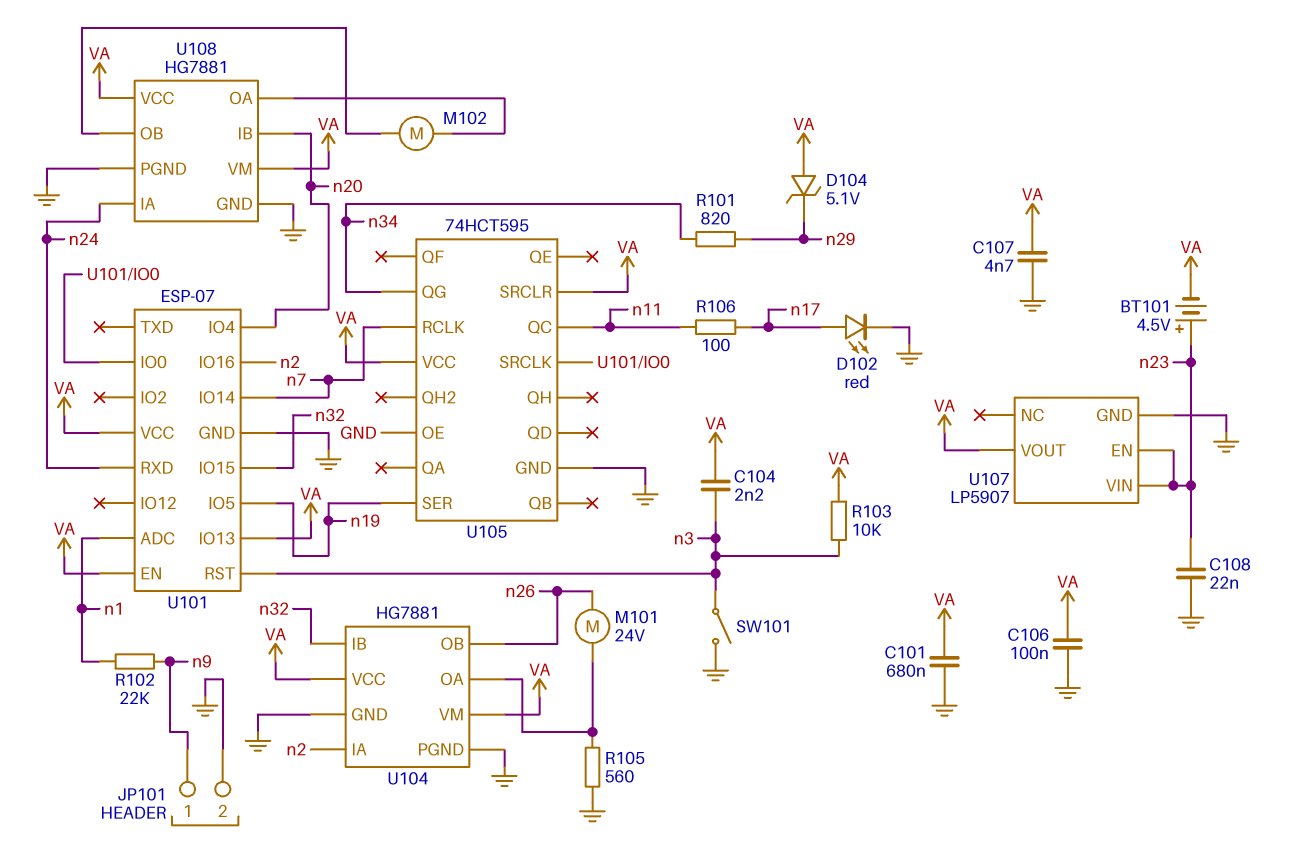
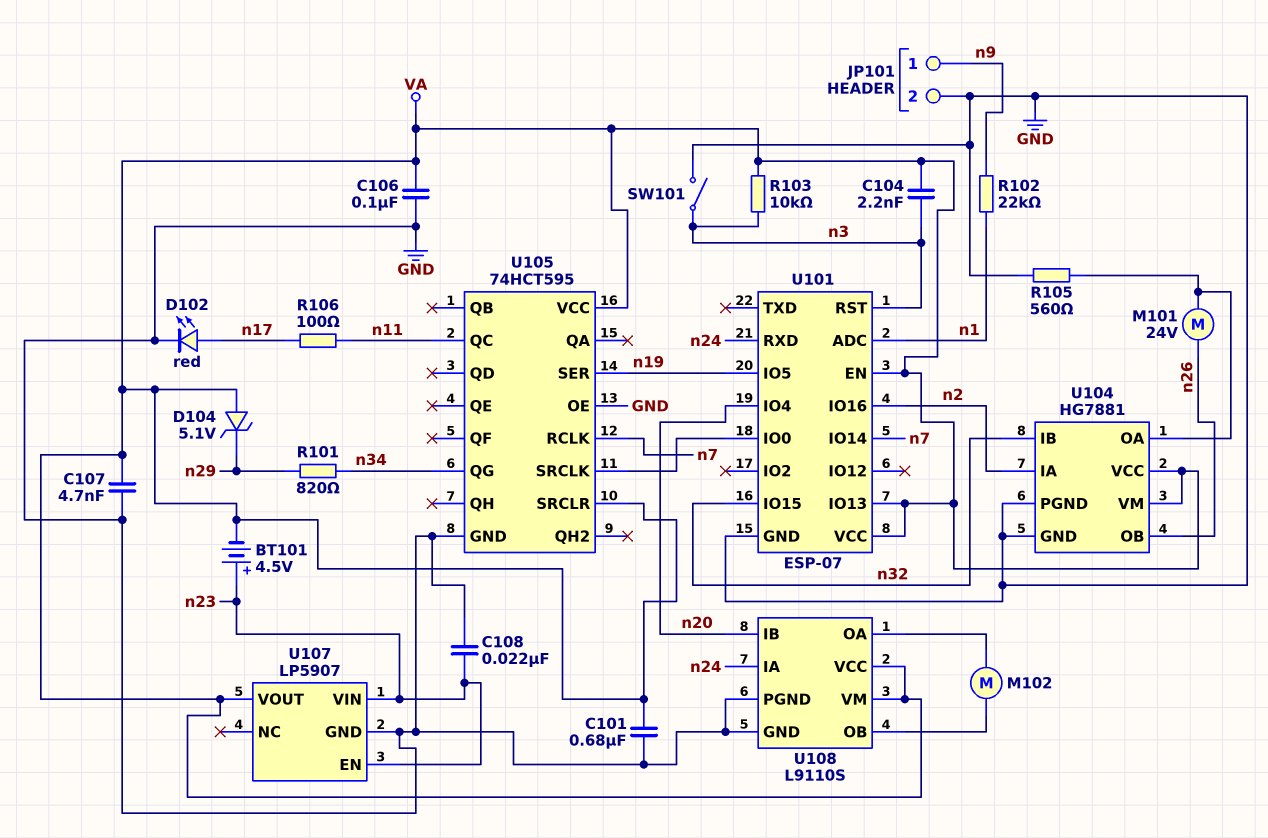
U108: HG7881 -> L9110S

